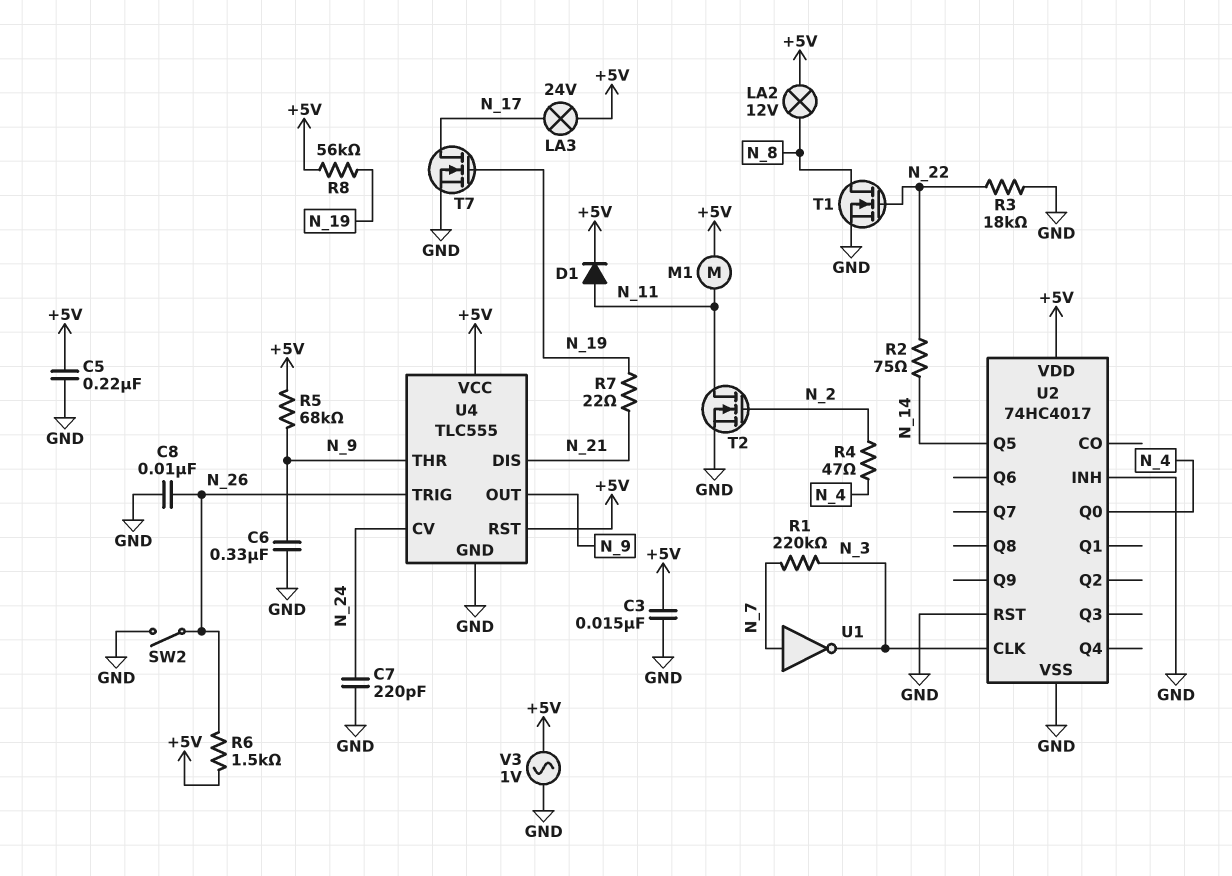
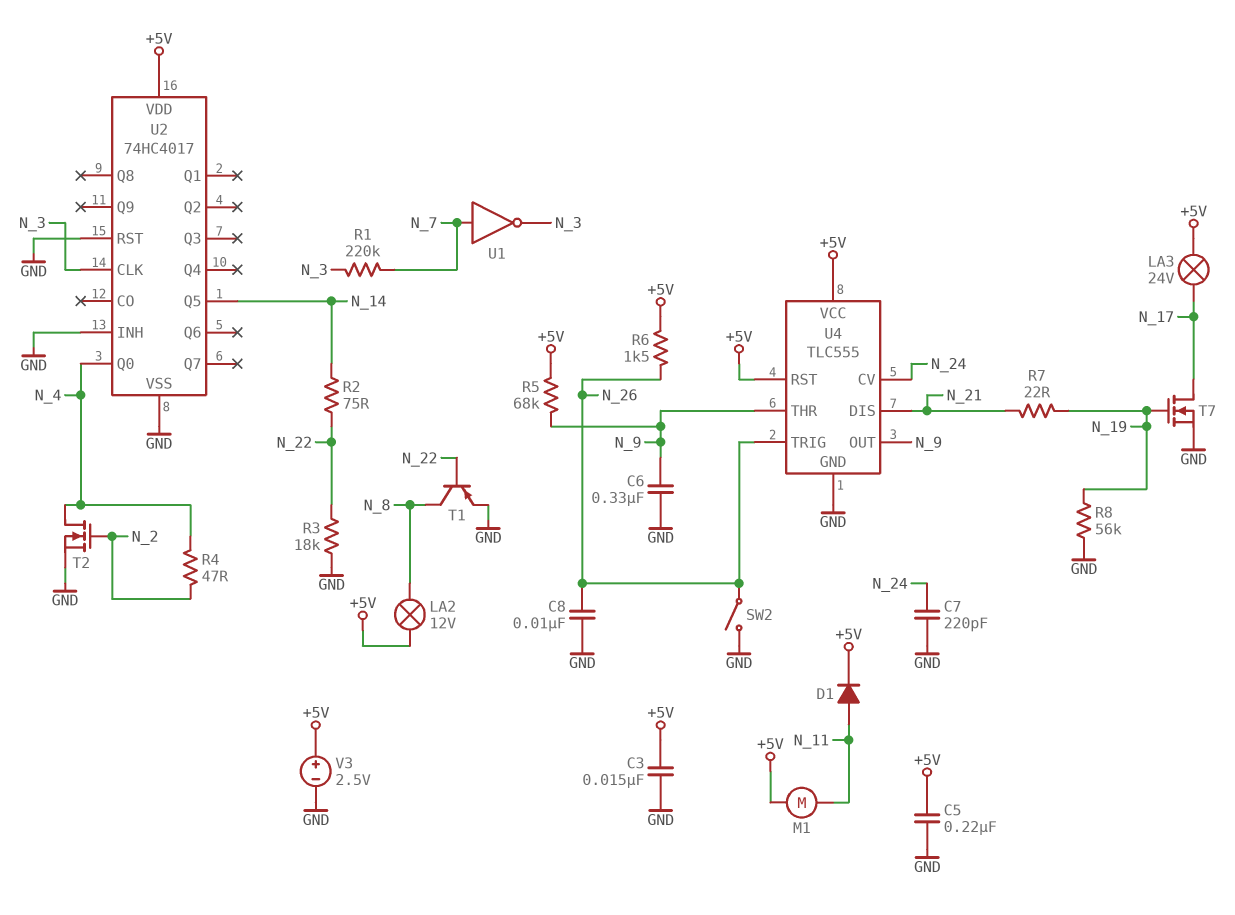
R8: 56k (+5V, N_19) -> 56k (GND, N_19)
T1: NMOS (G N_22, D N_8, S GND) -> PNP (B N_22, C N_8, E GND)
T2: NMOS (G N_2, D N_11, S GND) -> NMOS (G N_2, D N_4, S GND)
V3: AC 1V (+5V, GND) -> 2.5V (plus +5V, minus GND)

